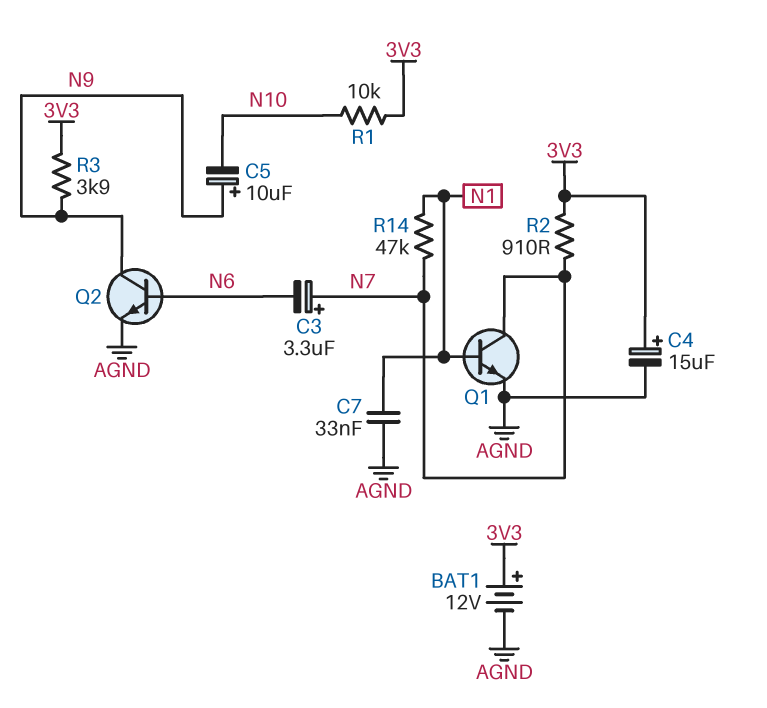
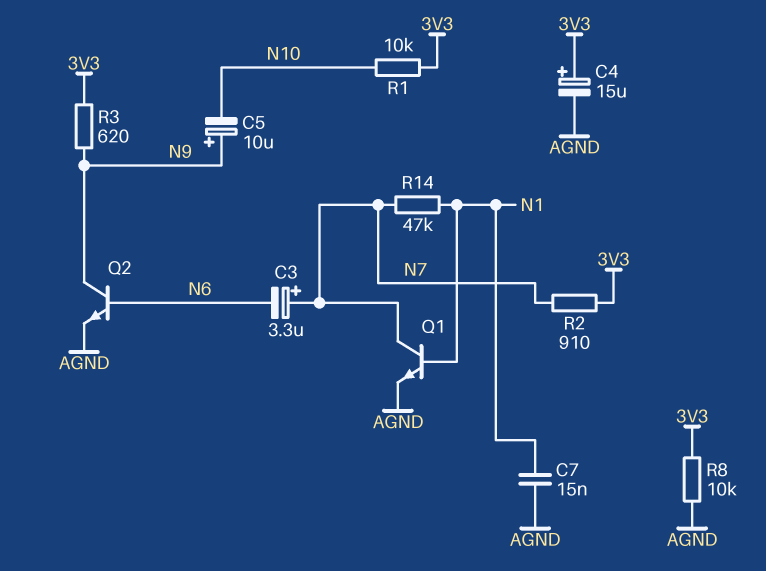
BAT1: 12V (plus 3V3, minus AGND) -> none
C7: 33nF (AGND, N1) -> 15nF (AGND, N1)
R3: 3.9k (3V3, N9) -> 620 (3V3, N9)
R8: none -> 10k (3V3, AGND)

